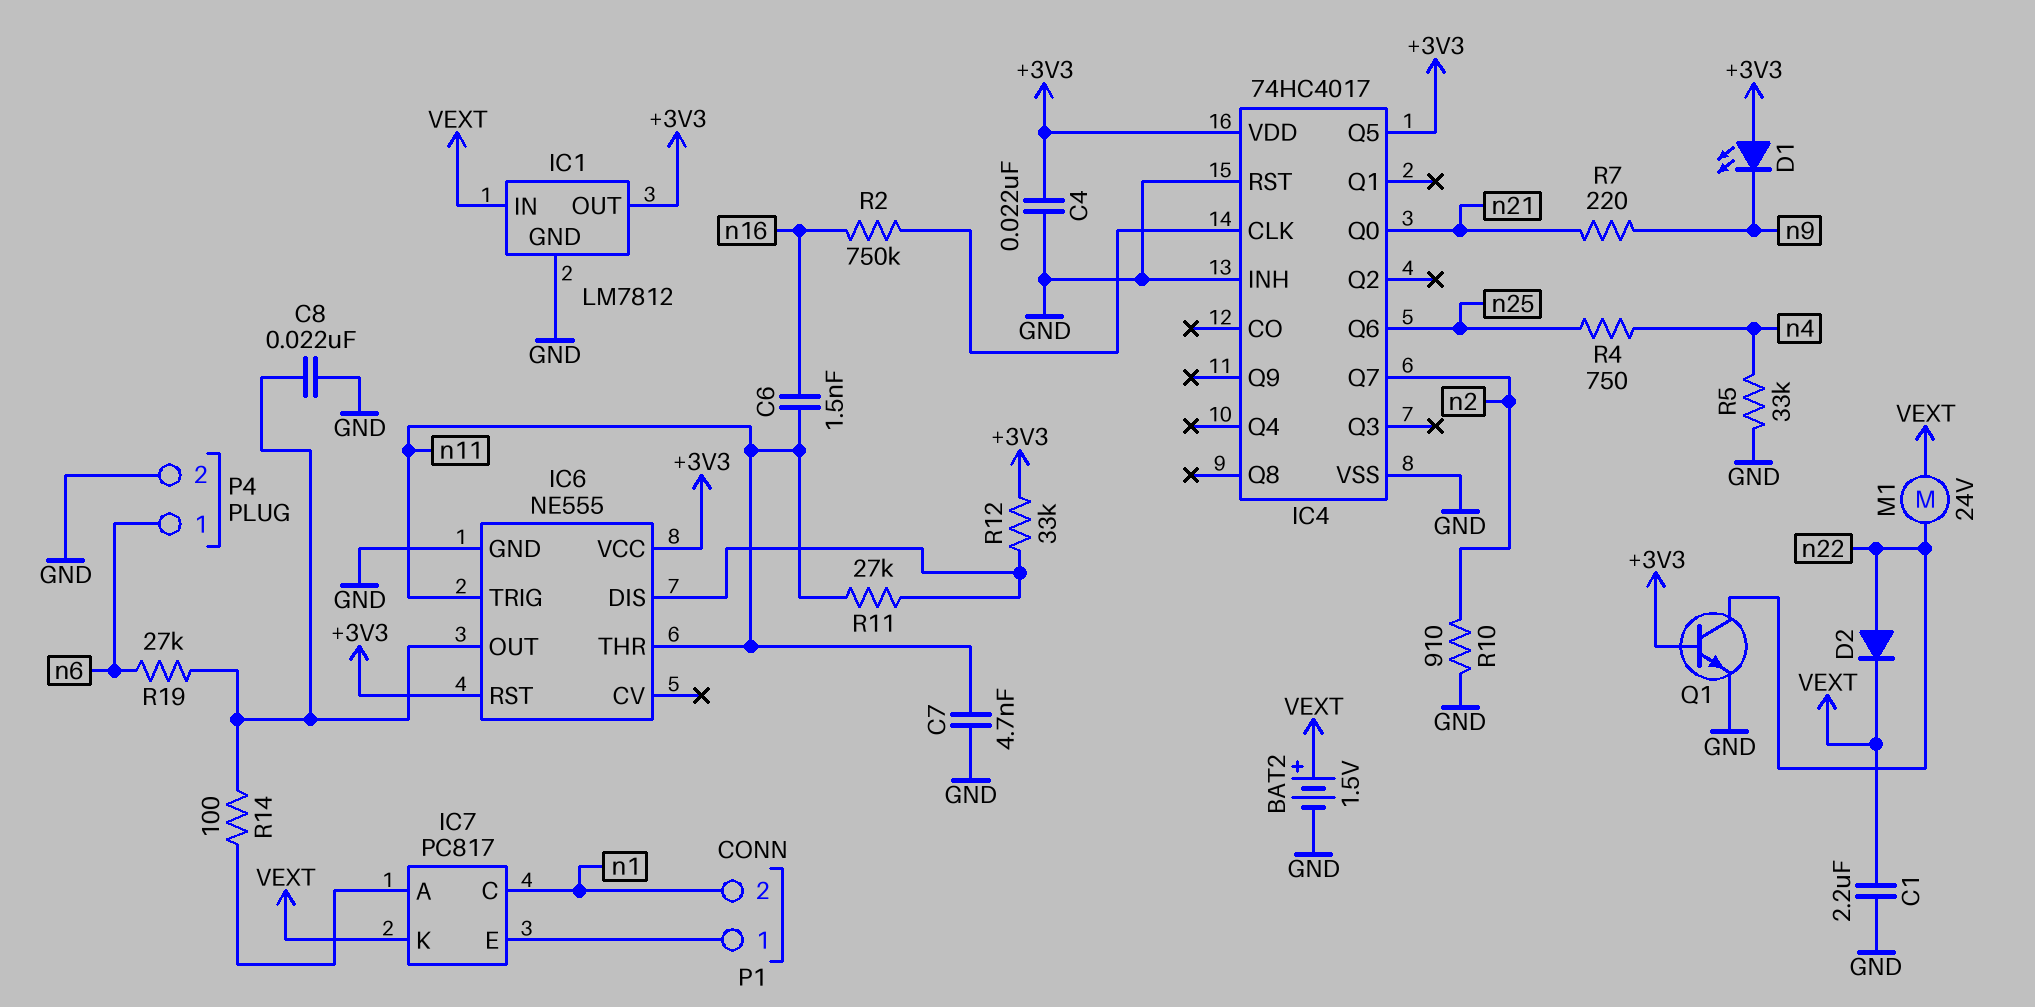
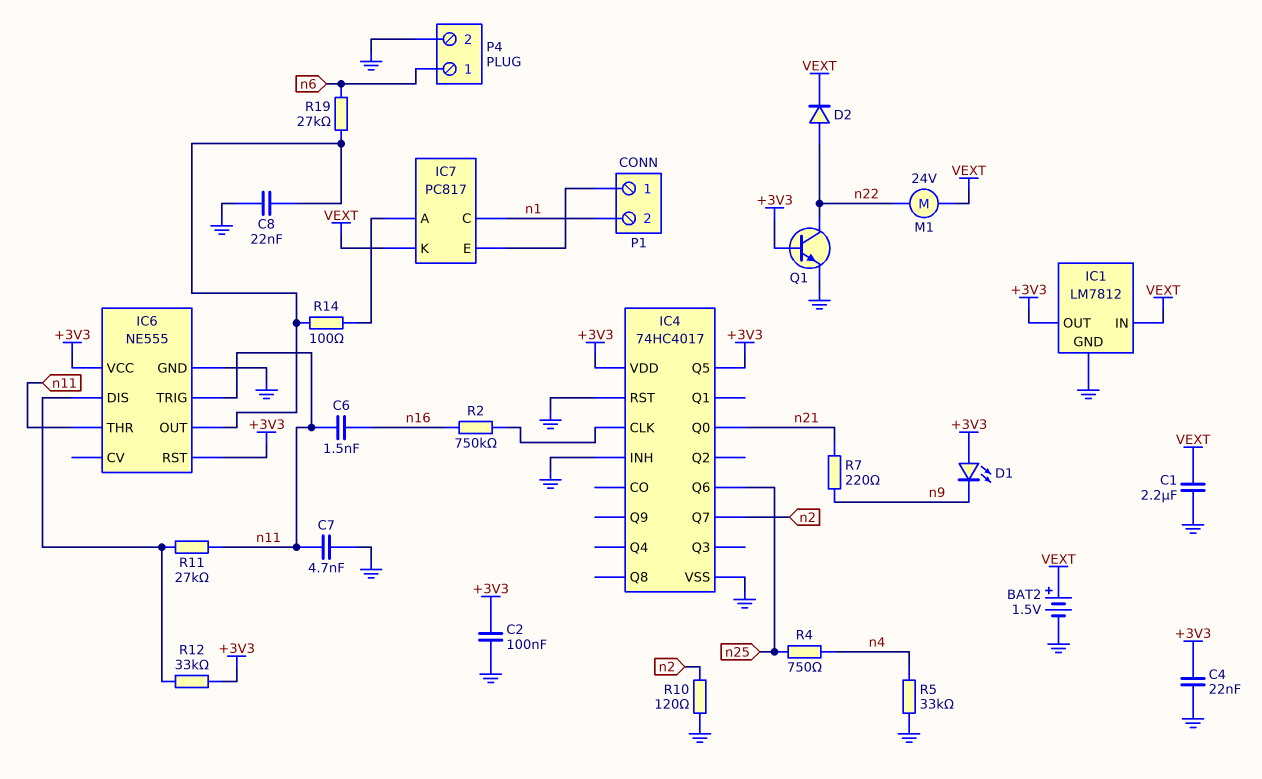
C2: none -> 100nF (+3V3, GND)
R10: 910 (GND, n2) -> 120 (GND, n2)

